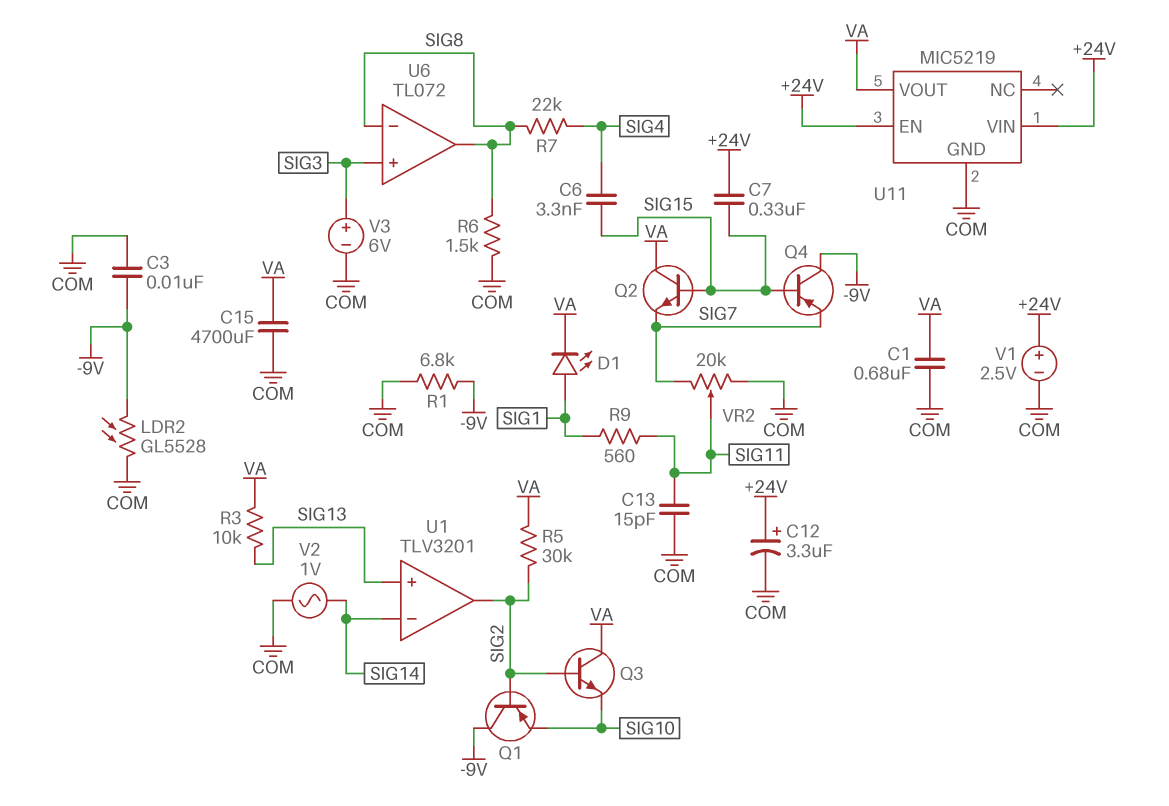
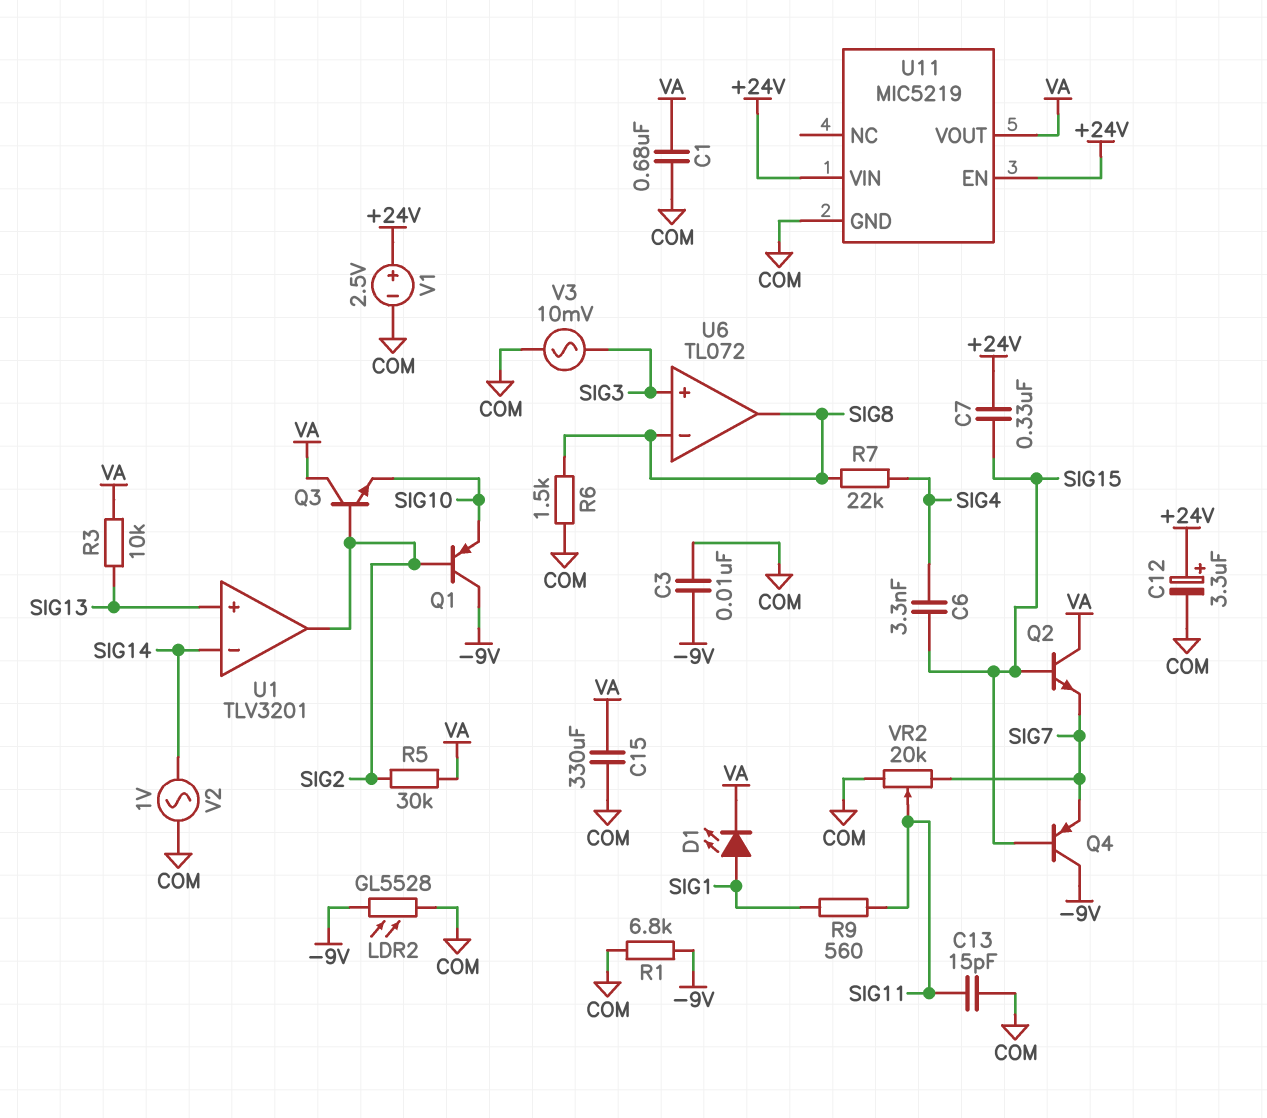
C15: 4700uF (COM, VA) -> 330uF (COM, VA)
V3: 6V (plus SIG3, minus COM) -> AC 10mV (COM, SIG3)

